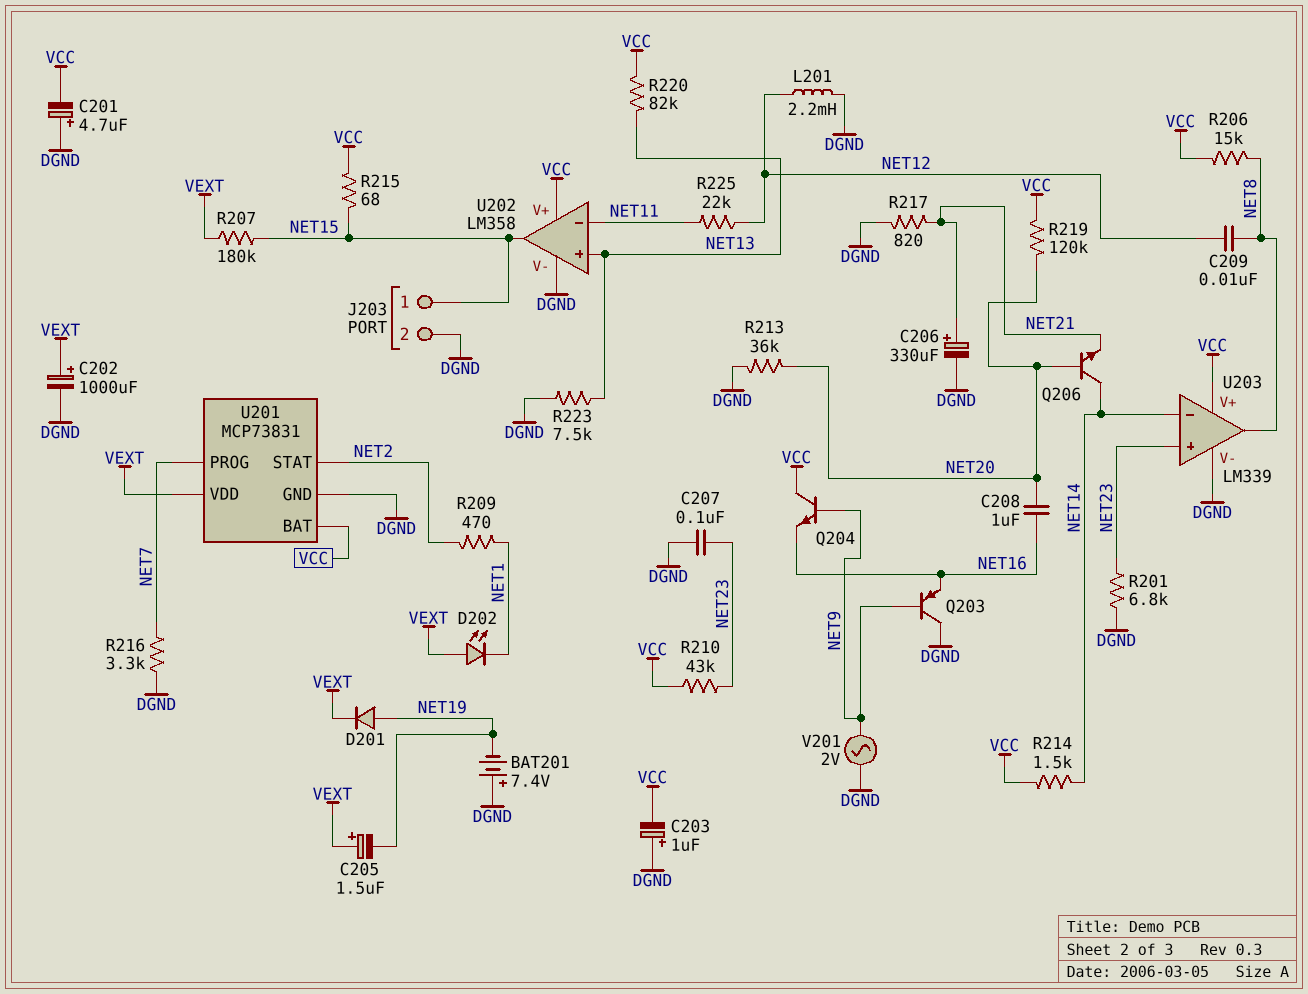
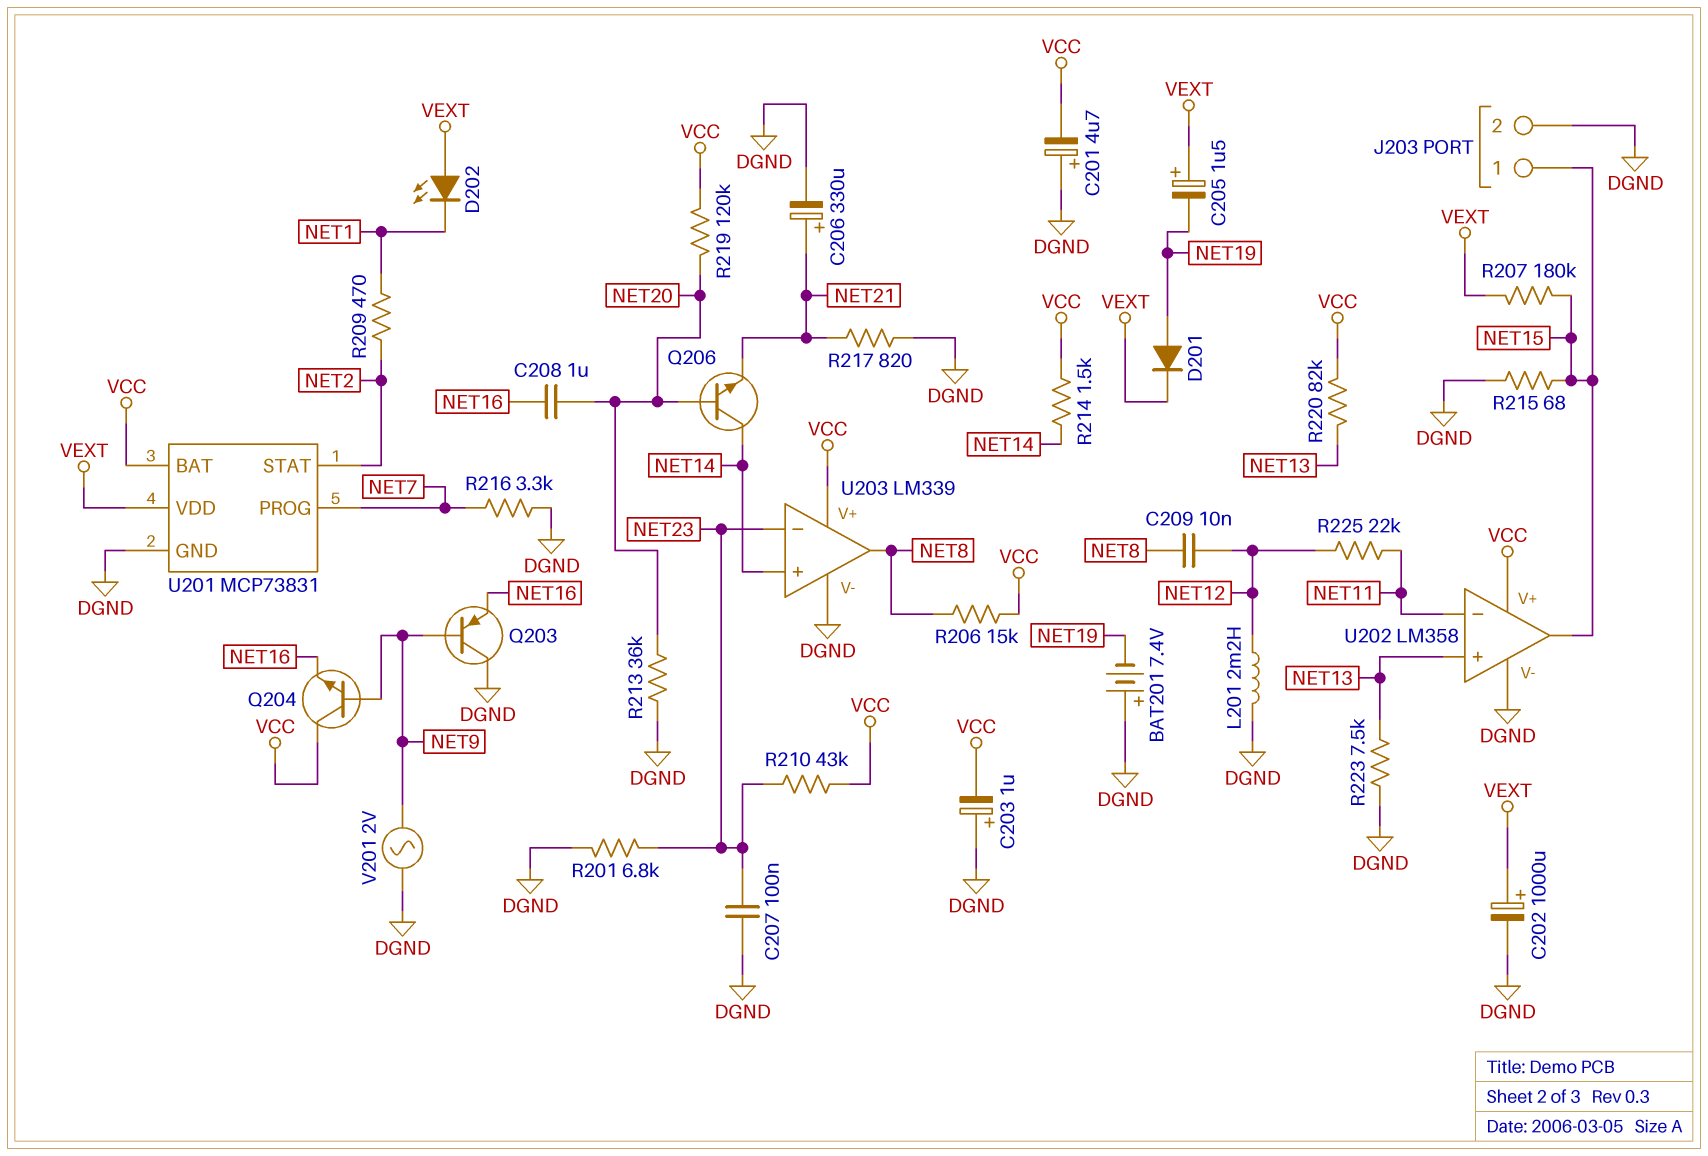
R215: 68 (NET15, VCC) -> 68 (DGND, NET15)
U203 pin in+: NET23 -> NET14
U203 pin in-: NET14 -> NET23

